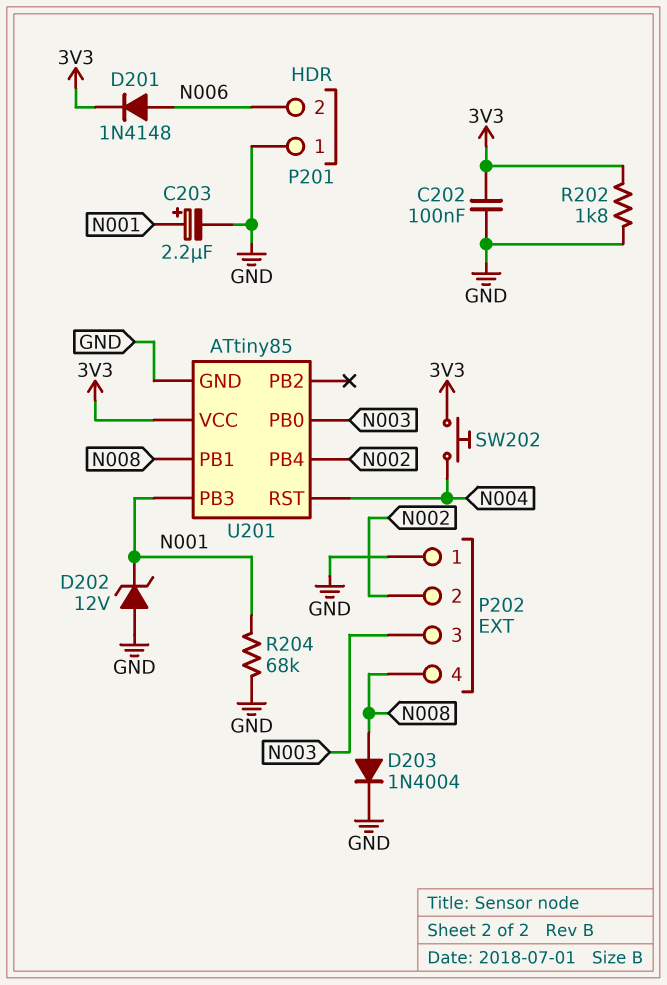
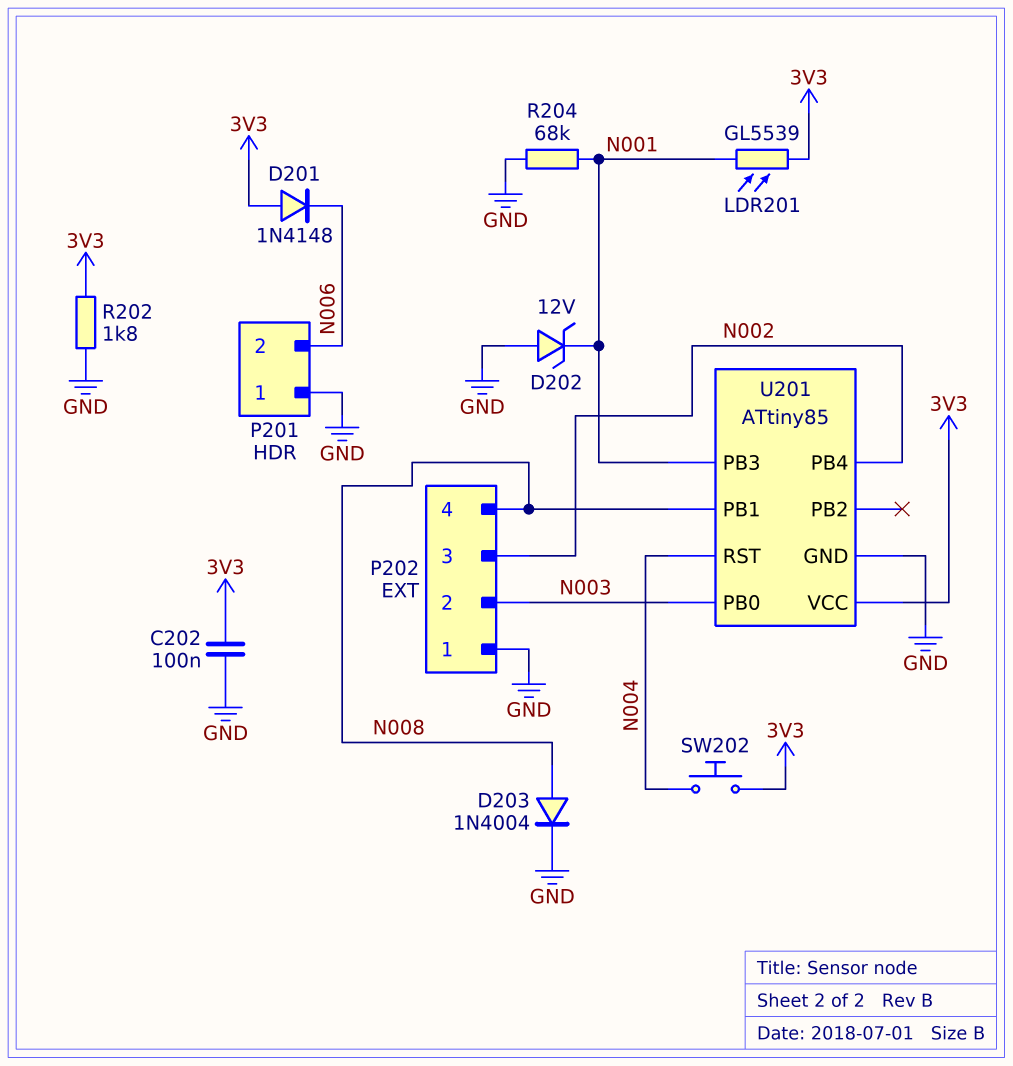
C203: 2.2uF (plus N001, minus GND) -> none
D201: diode 1N4148 (A N006, K 3V3) -> diode 1N4148 (A 3V3, K N006)
LDR201: none -> GL5539 (3V3, N001)
P202 pin 2: N002 -> N003
P202 pin 3: N003 -> N002

